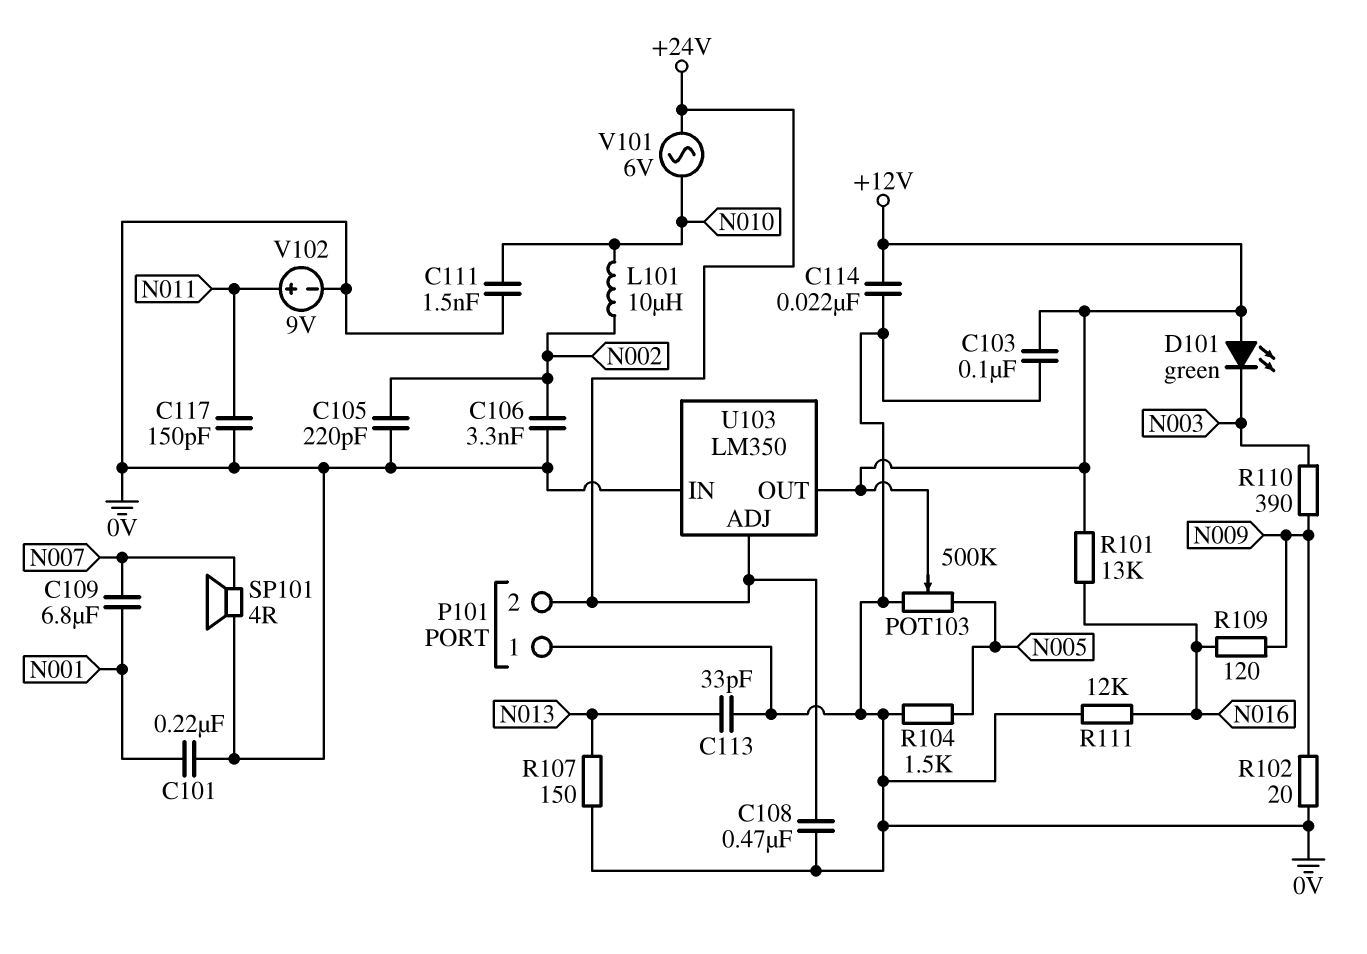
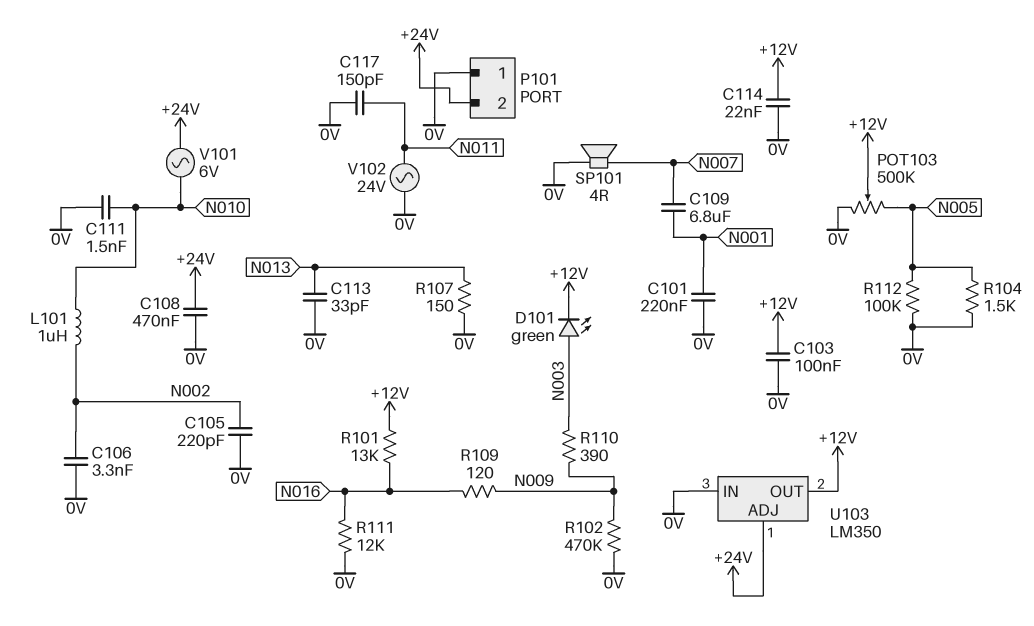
D101: LED green (A +12V, K N003) -> LED green (A N003, K +12V)
L101: 10uH (N002, N010) -> 1uH (N002, N010)
R102: 20 (0V, N009) -> 470k (0V, N009)
R112: none -> 100k (0V, N005)
V102: 9V (plus N011, minus 0V) -> AC 24V (0V, N011)

